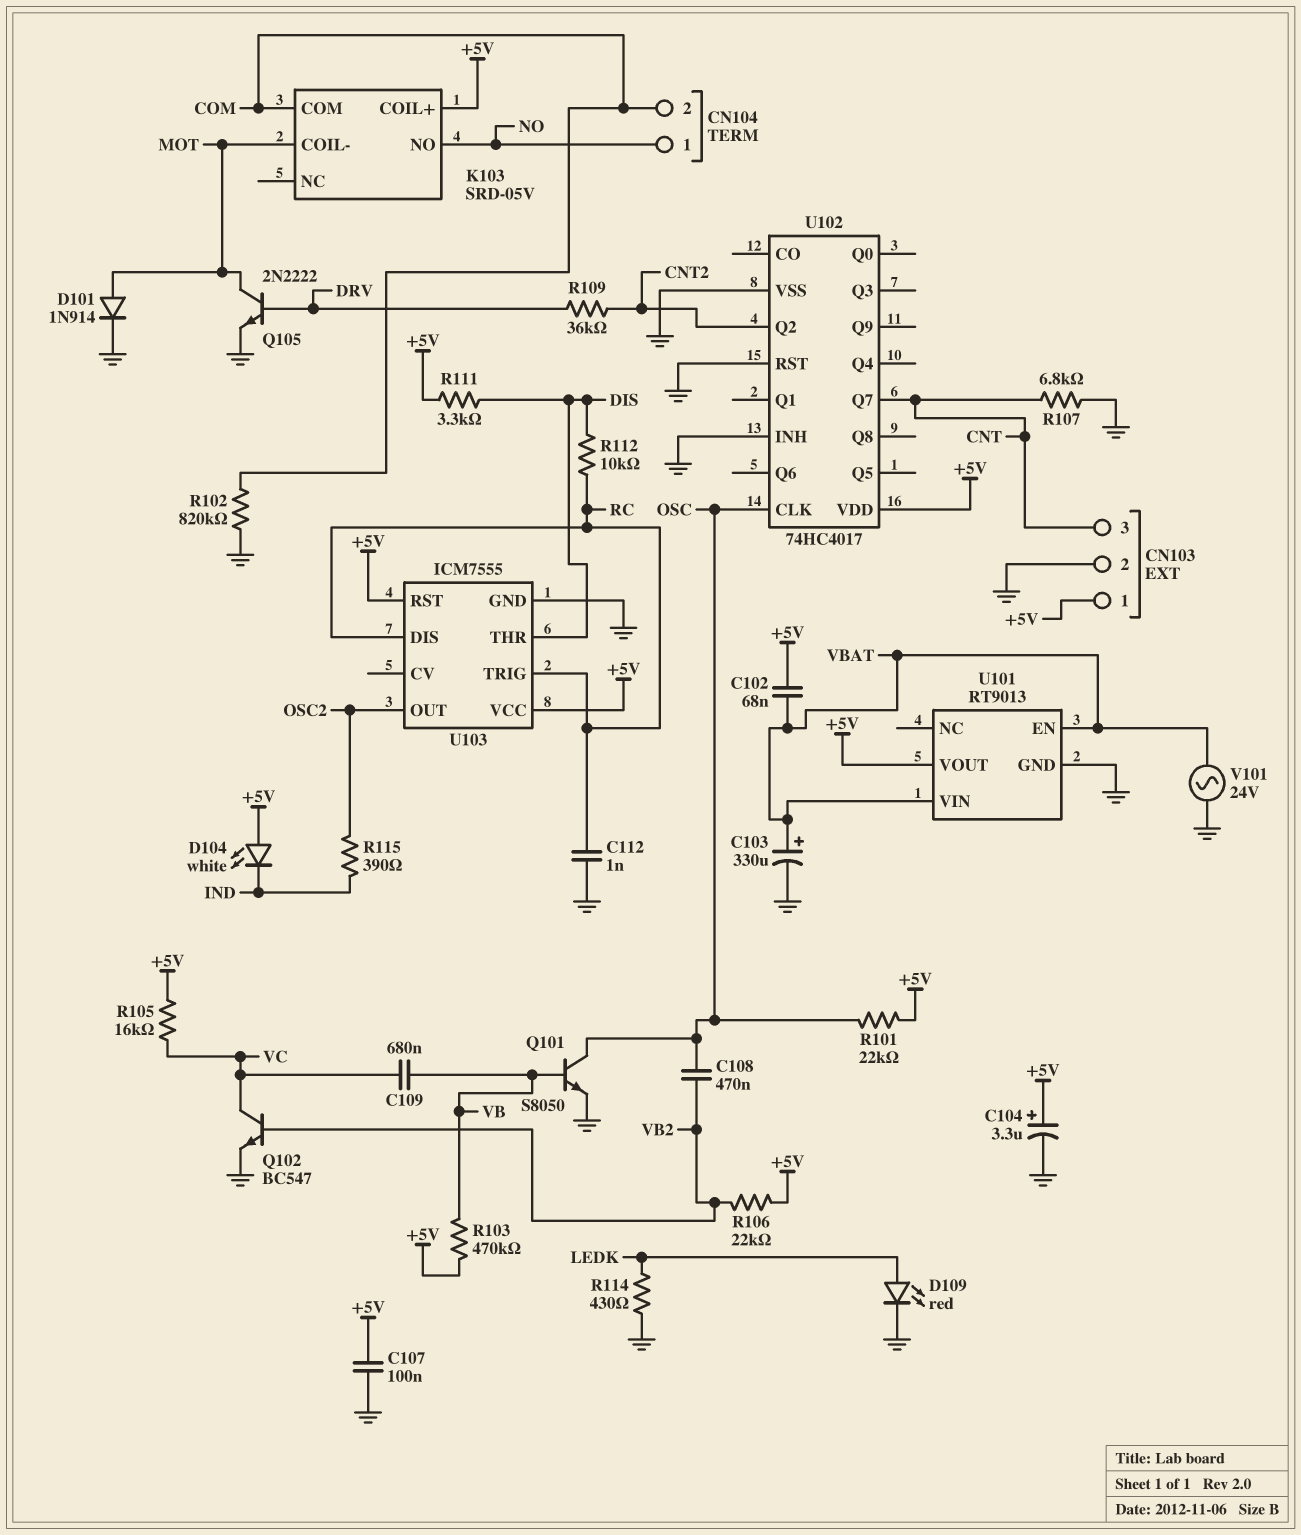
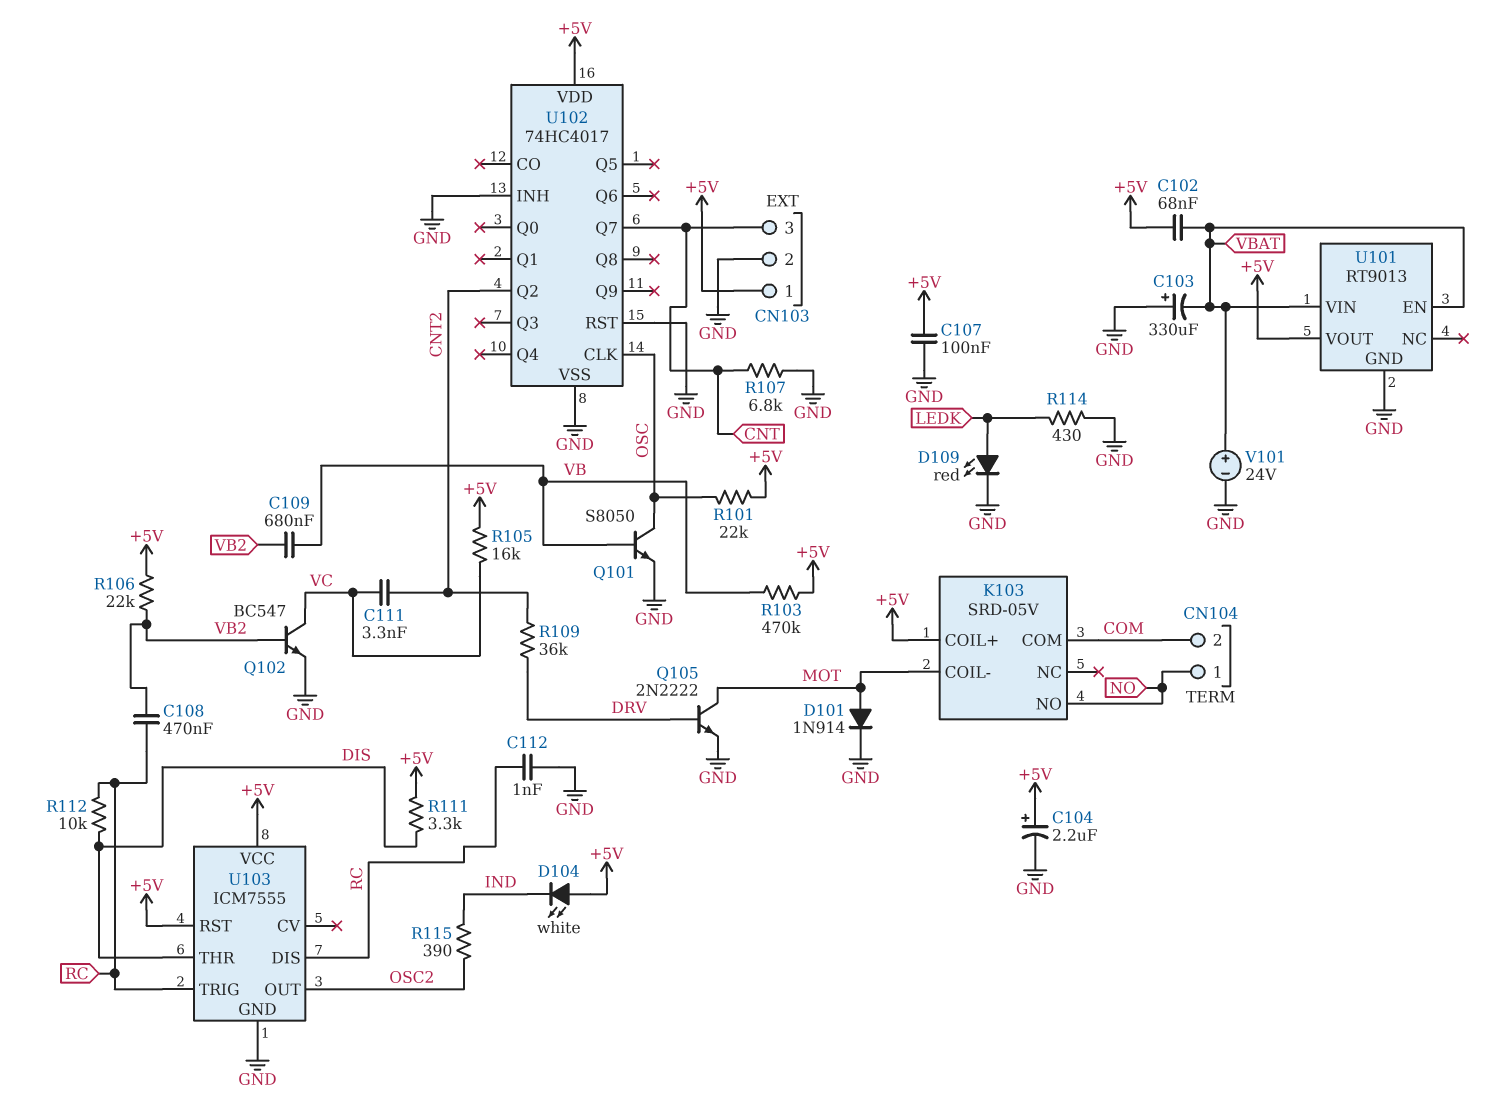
C103: 330uF (plus VBAT, minus GND) -> 330uF (plus GND, minus VBAT)
C104: 3.3uF (plus +5V, minus GND) -> 2.2uF (plus +5V, minus GND)
C108: 470nF (OSC, VB2) -> 470nF (RC, VB2)
C109: 680nF (VB, VC) -> 680nF (VB, VB2)
C111: none -> 3.3nF (CNT2, VC)
R102: 820k (COM, GND) -> none
V101: AC 24V (GND, VBAT) -> 24V (plus VBAT, minus GND)

